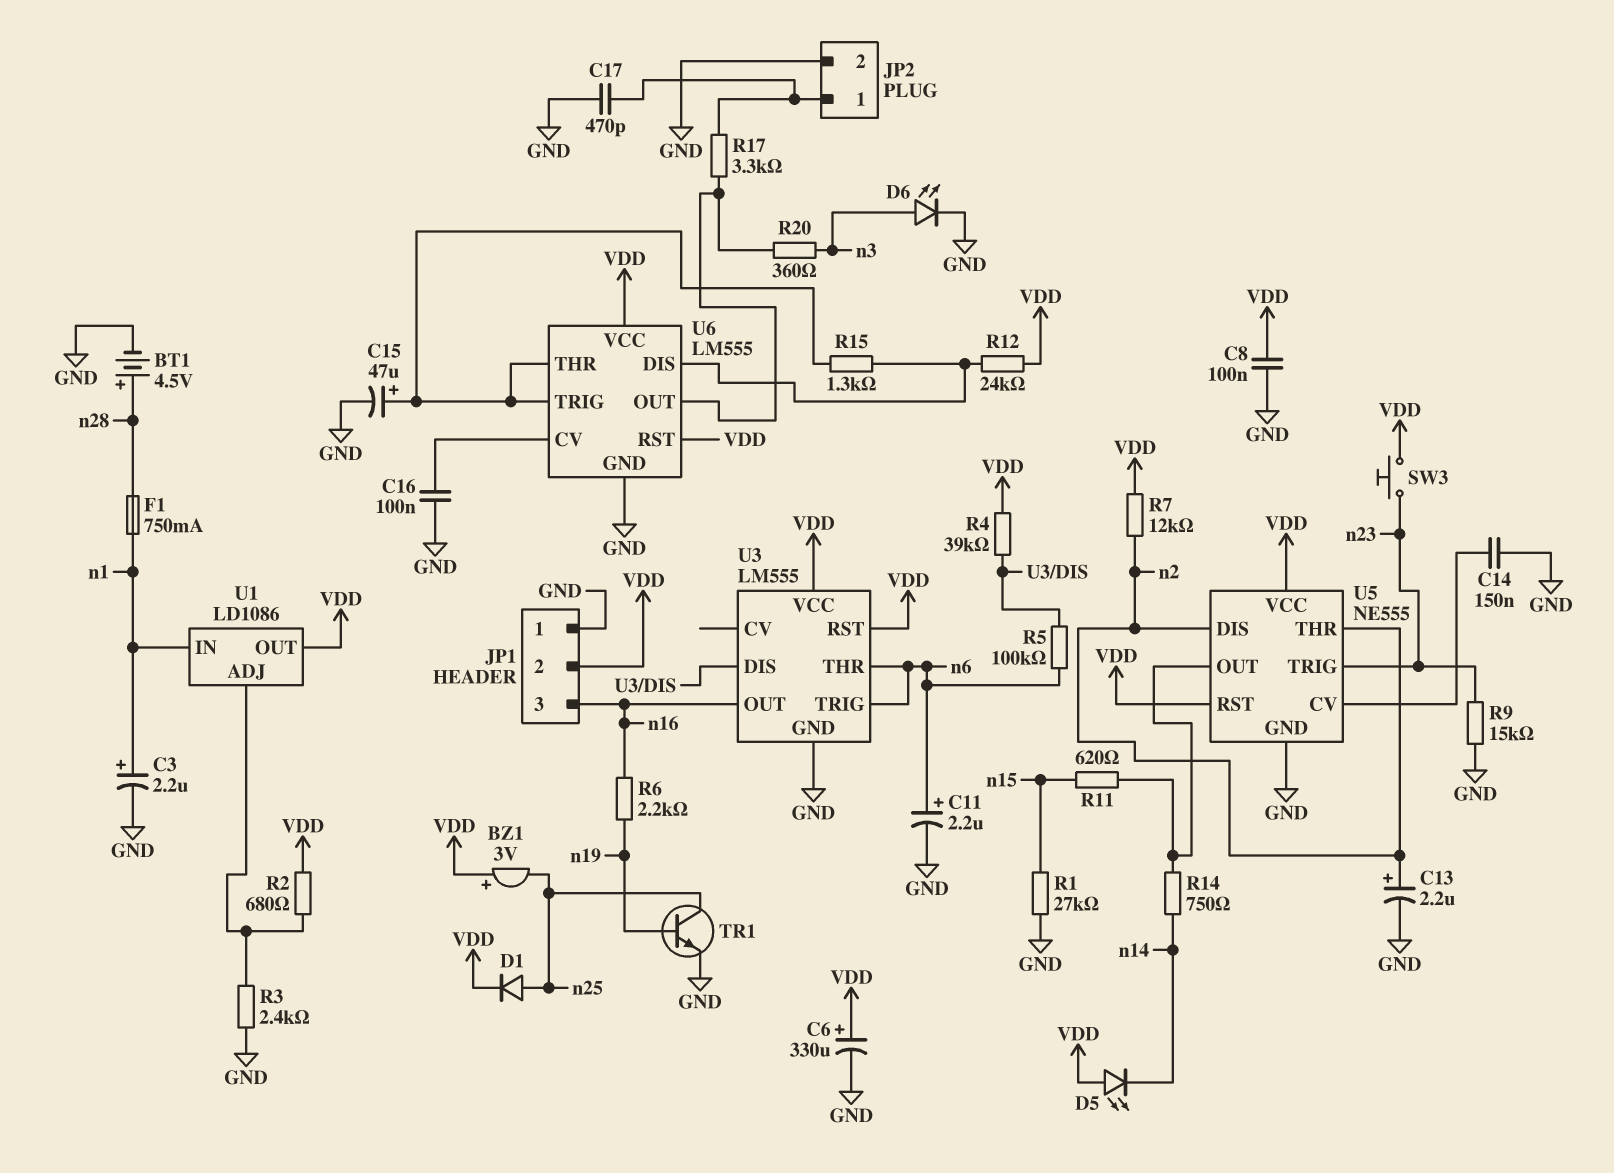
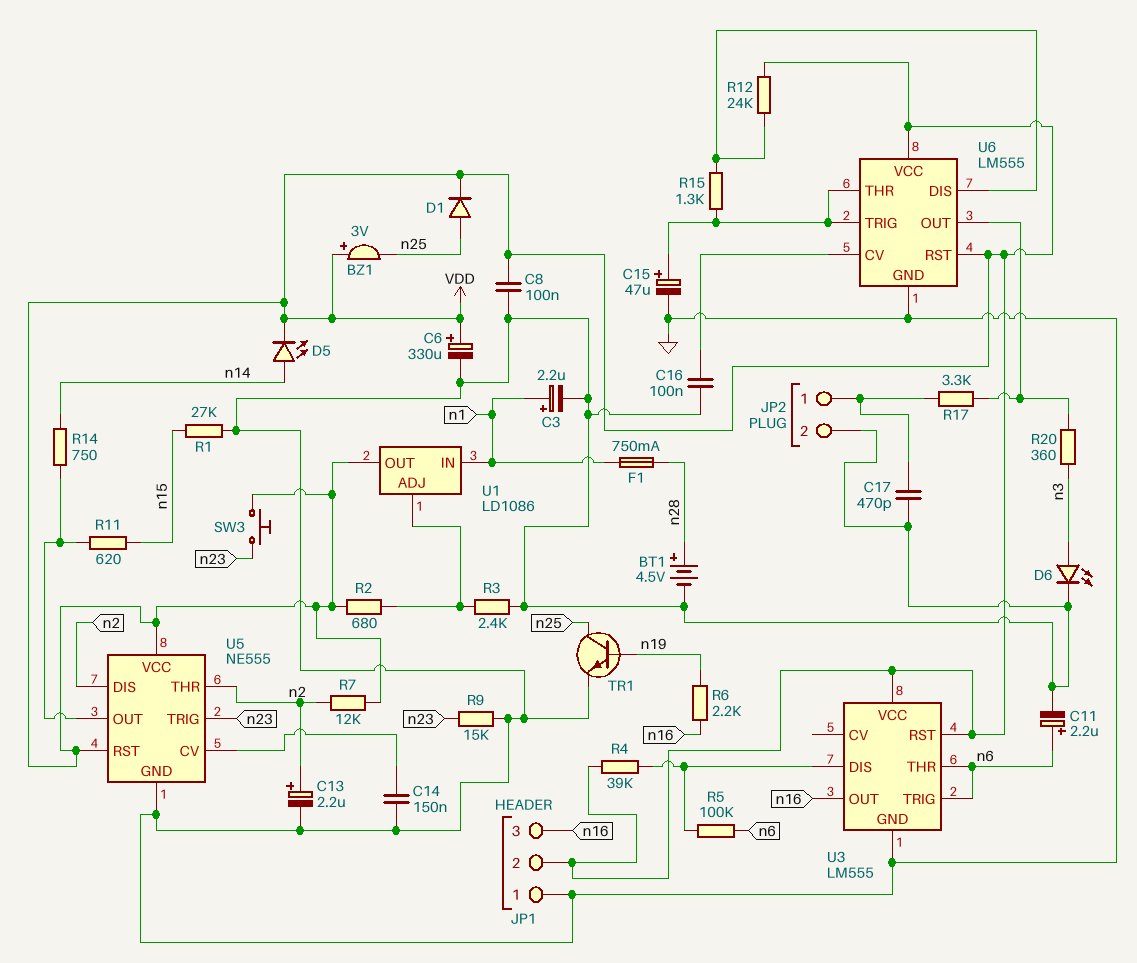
D5: LED (A VDD, K n14) -> LED (A n14, K VDD)

